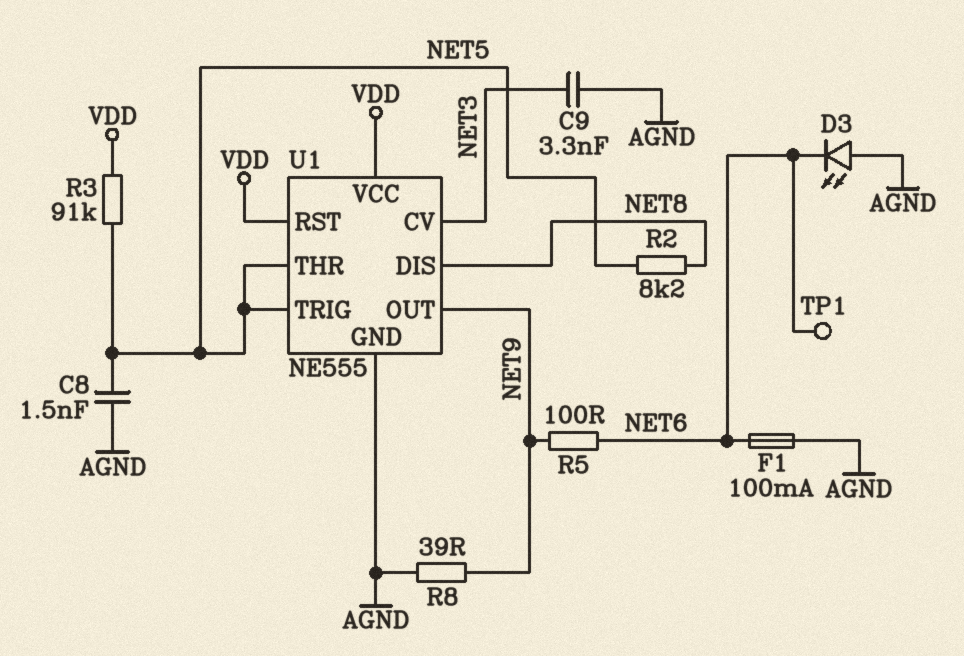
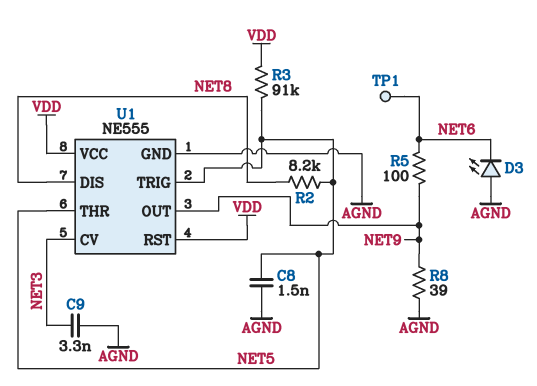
F1: 100mA (AGND, NET6) -> none

